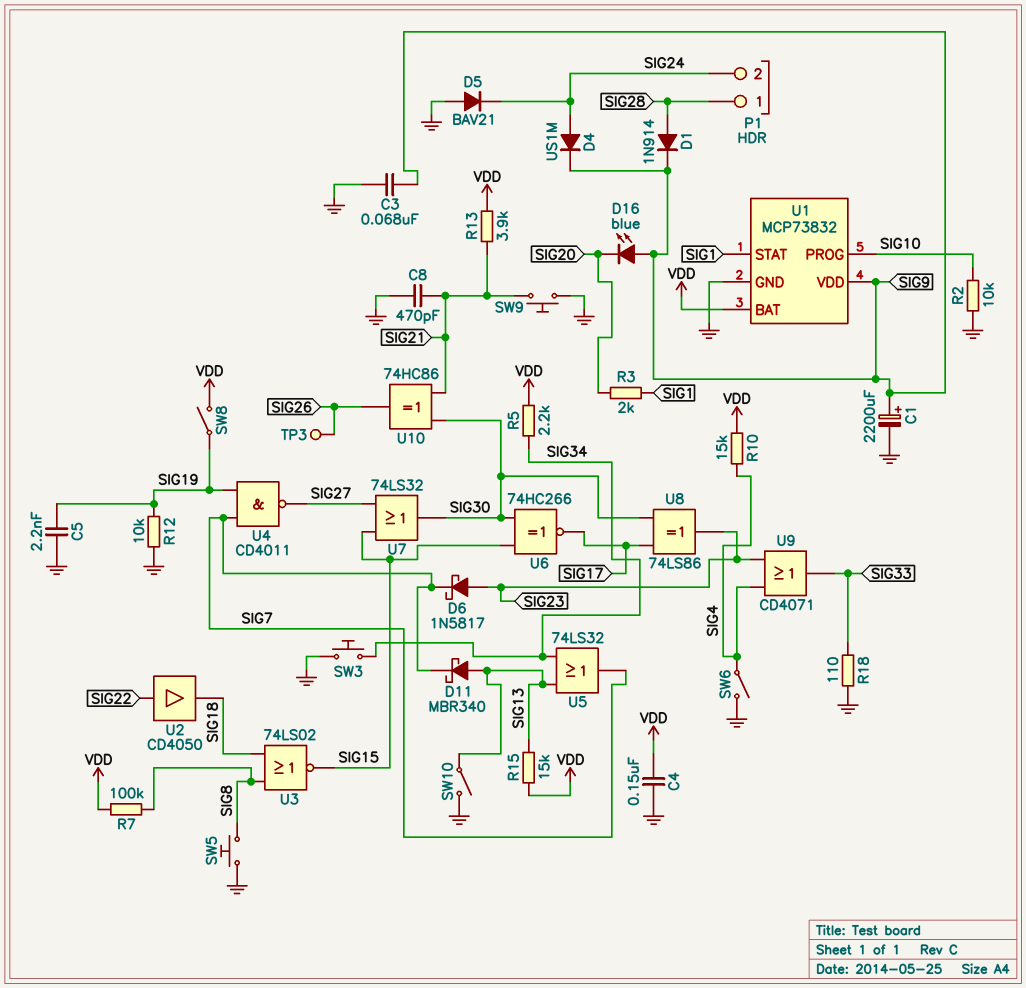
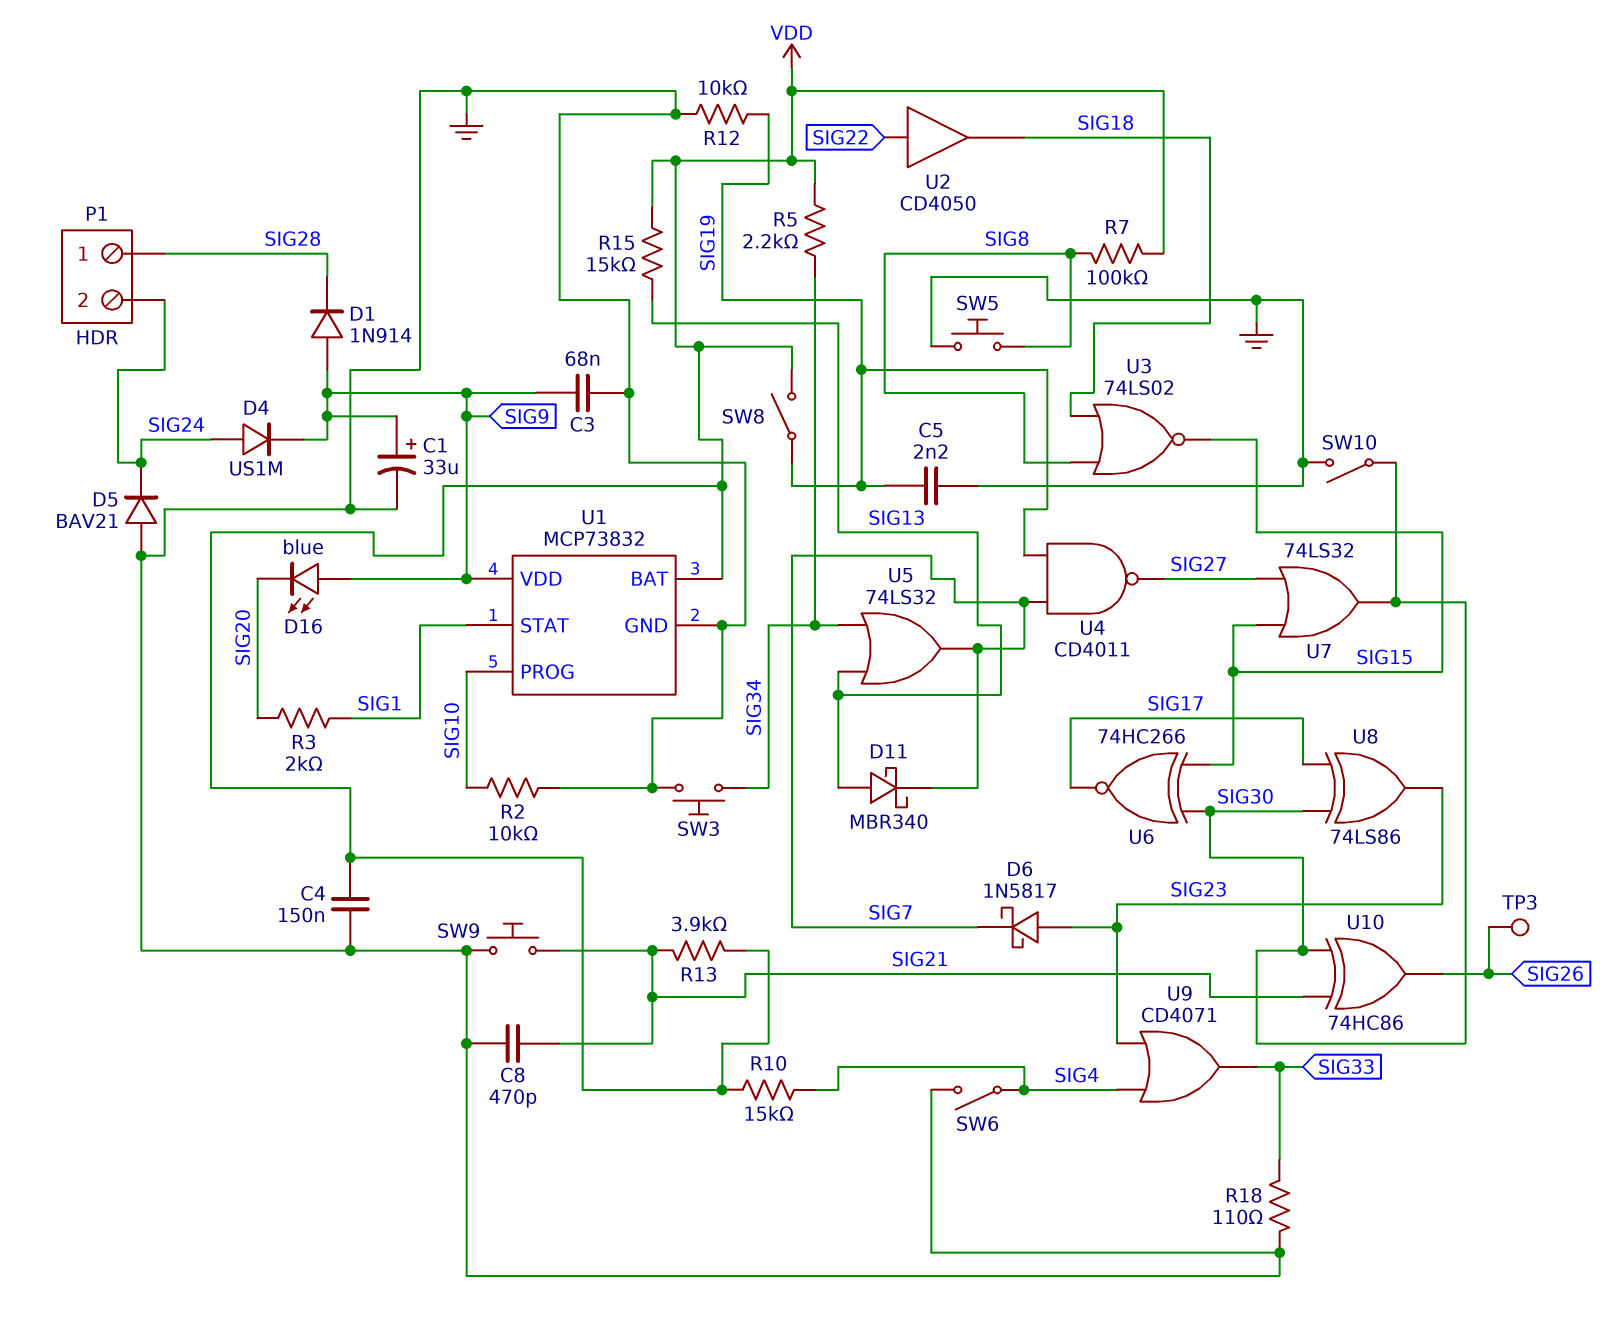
C1: 2200uF (plus SIG9, minus GND) -> 33uF (plus SIG9, minus GND)
D1: diode 1N914 (A SIG28, K SIG9) -> diode 1N914 (A SIG9, K SIG28)
SW10: switch (GND, SIG13) -> switch (GND, SIG30)

